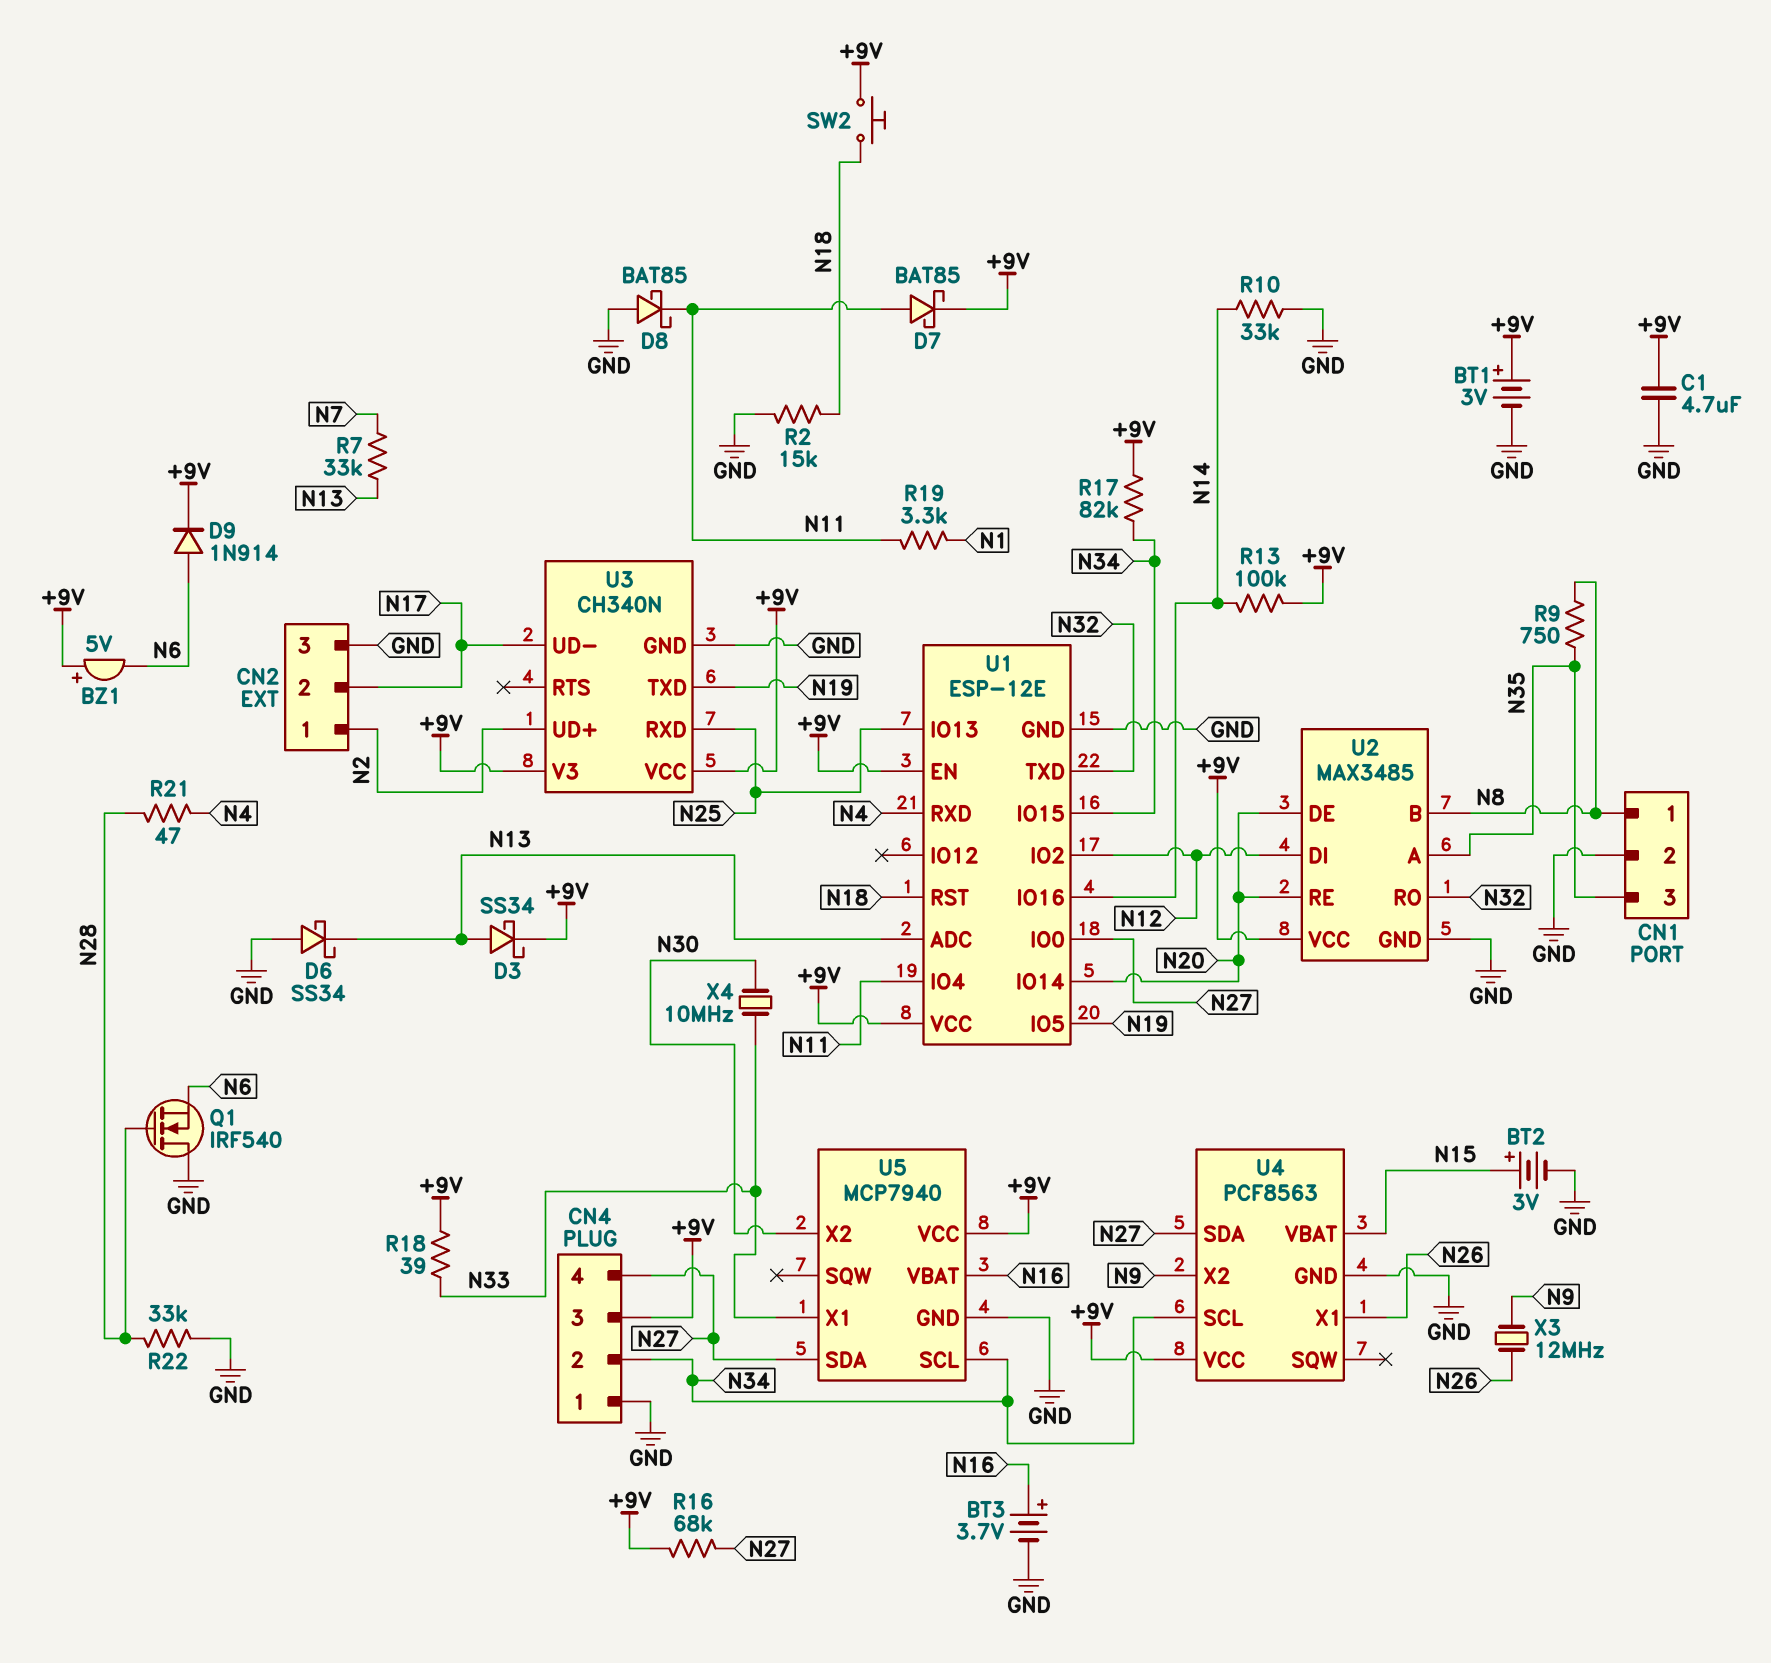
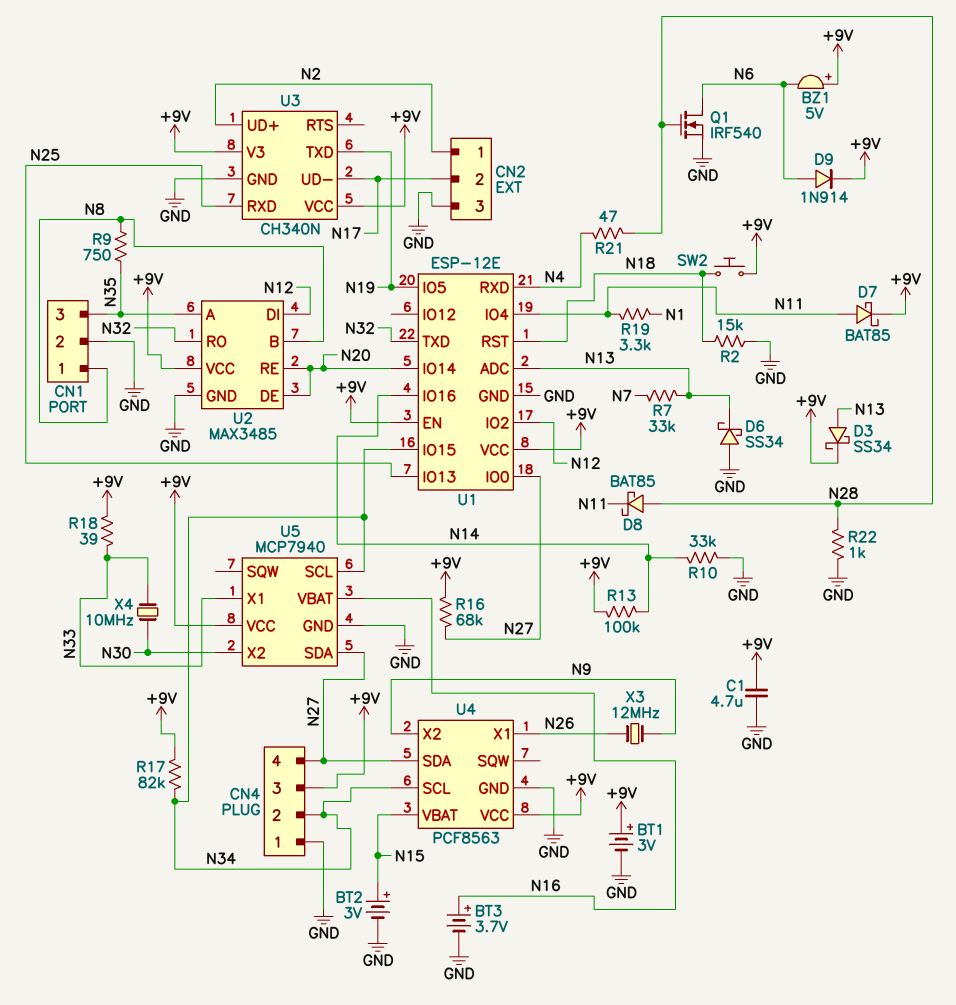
D8: schottky BAT85 (A GND, K N11) -> schottky BAT85 (A N28, K N11)
Q1: NMOS IRF540 (G N28, D GND, S N6) -> NMOS IRF540 (G N28, D N6, S GND)
R22: 33k (GND, N28) -> 1k (GND, N28)

